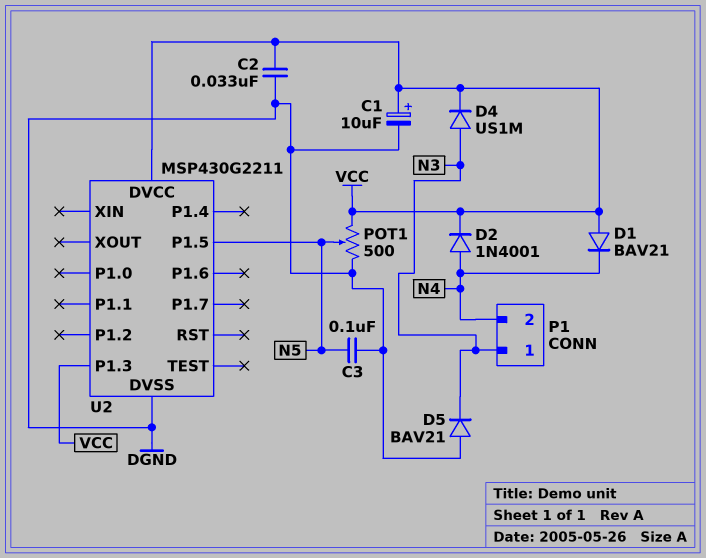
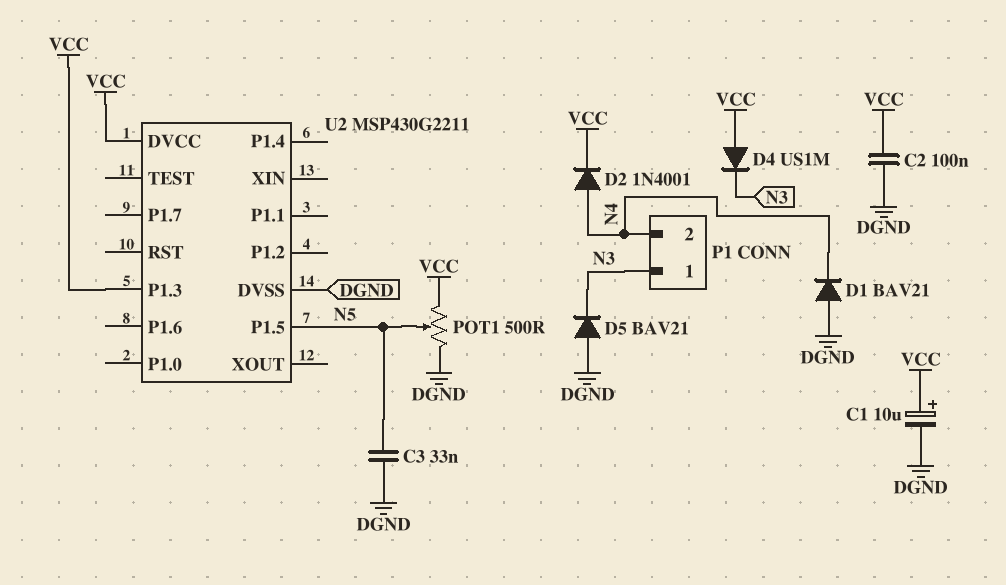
C2: 33nF (DGND, VCC) -> 100nF (DGND, VCC)
C3: 100nF (DGND, N5) -> 33nF (DGND, N5)
D1: diode BAV21 (A VCC, K N4) -> diode BAV21 (A DGND, K N4)
D4: diode US1M (A N3, K VCC) -> diode US1M (A VCC, K N3)

